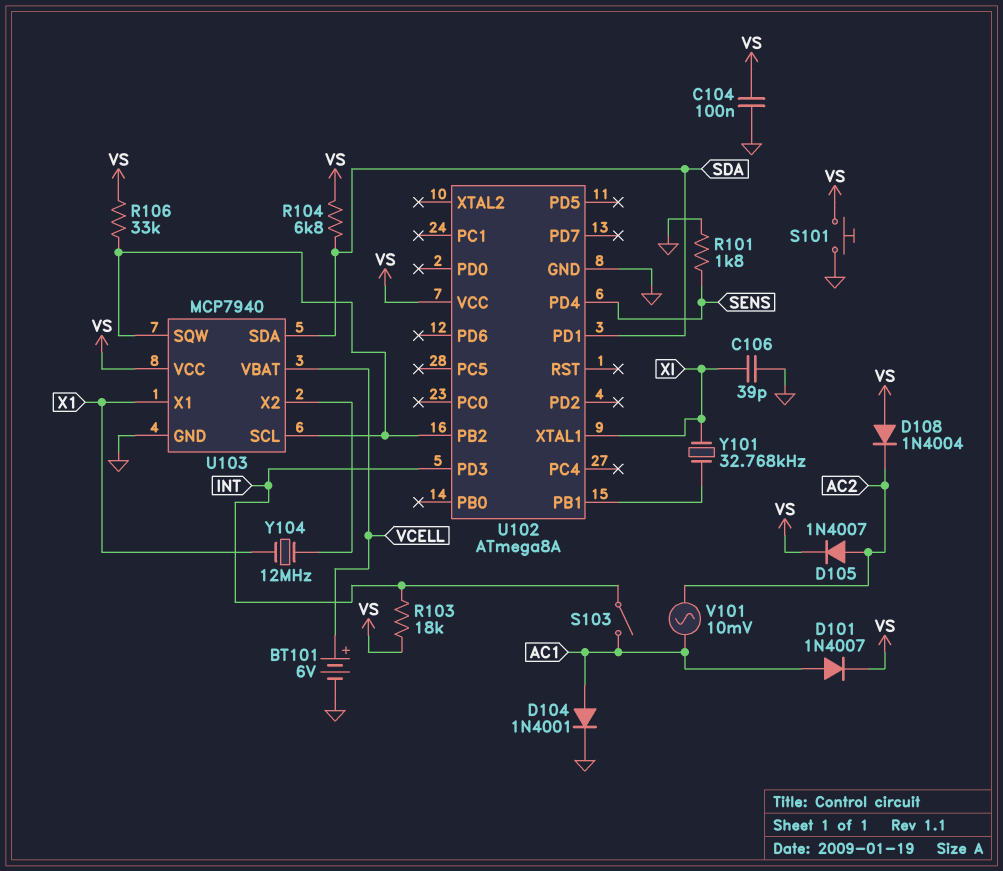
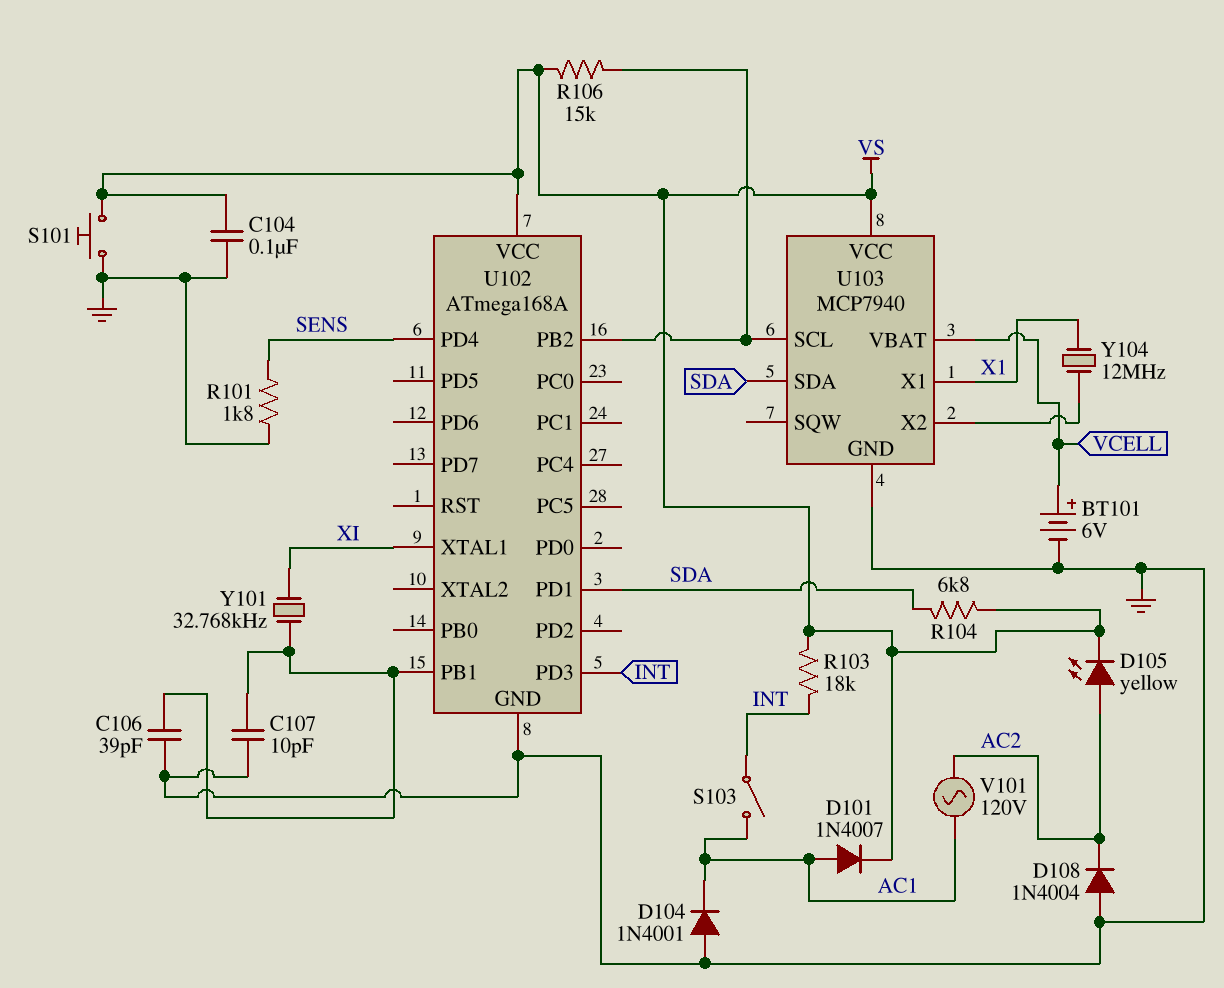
C106: 39pF (GND, XI) -> 39pF (GND, U102/PB1)
C107: none -> 10pF (GND, U102/PB1)
D104: diode 1N4001 (A AC1, K GND) -> diode 1N4001 (A GND, K AC1)
D105: diode 1N4007 (A AC2, K VS) -> LED yellow (A AC2, K VS)
D108: diode 1N4004 (A VS, K AC2) -> diode 1N4004 (A GND, K AC2)
R106: 33k (U102/PB2, VS) -> 15k (U102/PB2, VS)
U102: ATmega8A -> ATmega168A
U103 pin SQW: U102/PB2 -> none
V101: AC 10mV (AC1, AC2) -> AC 120V (AC1, AC2)

